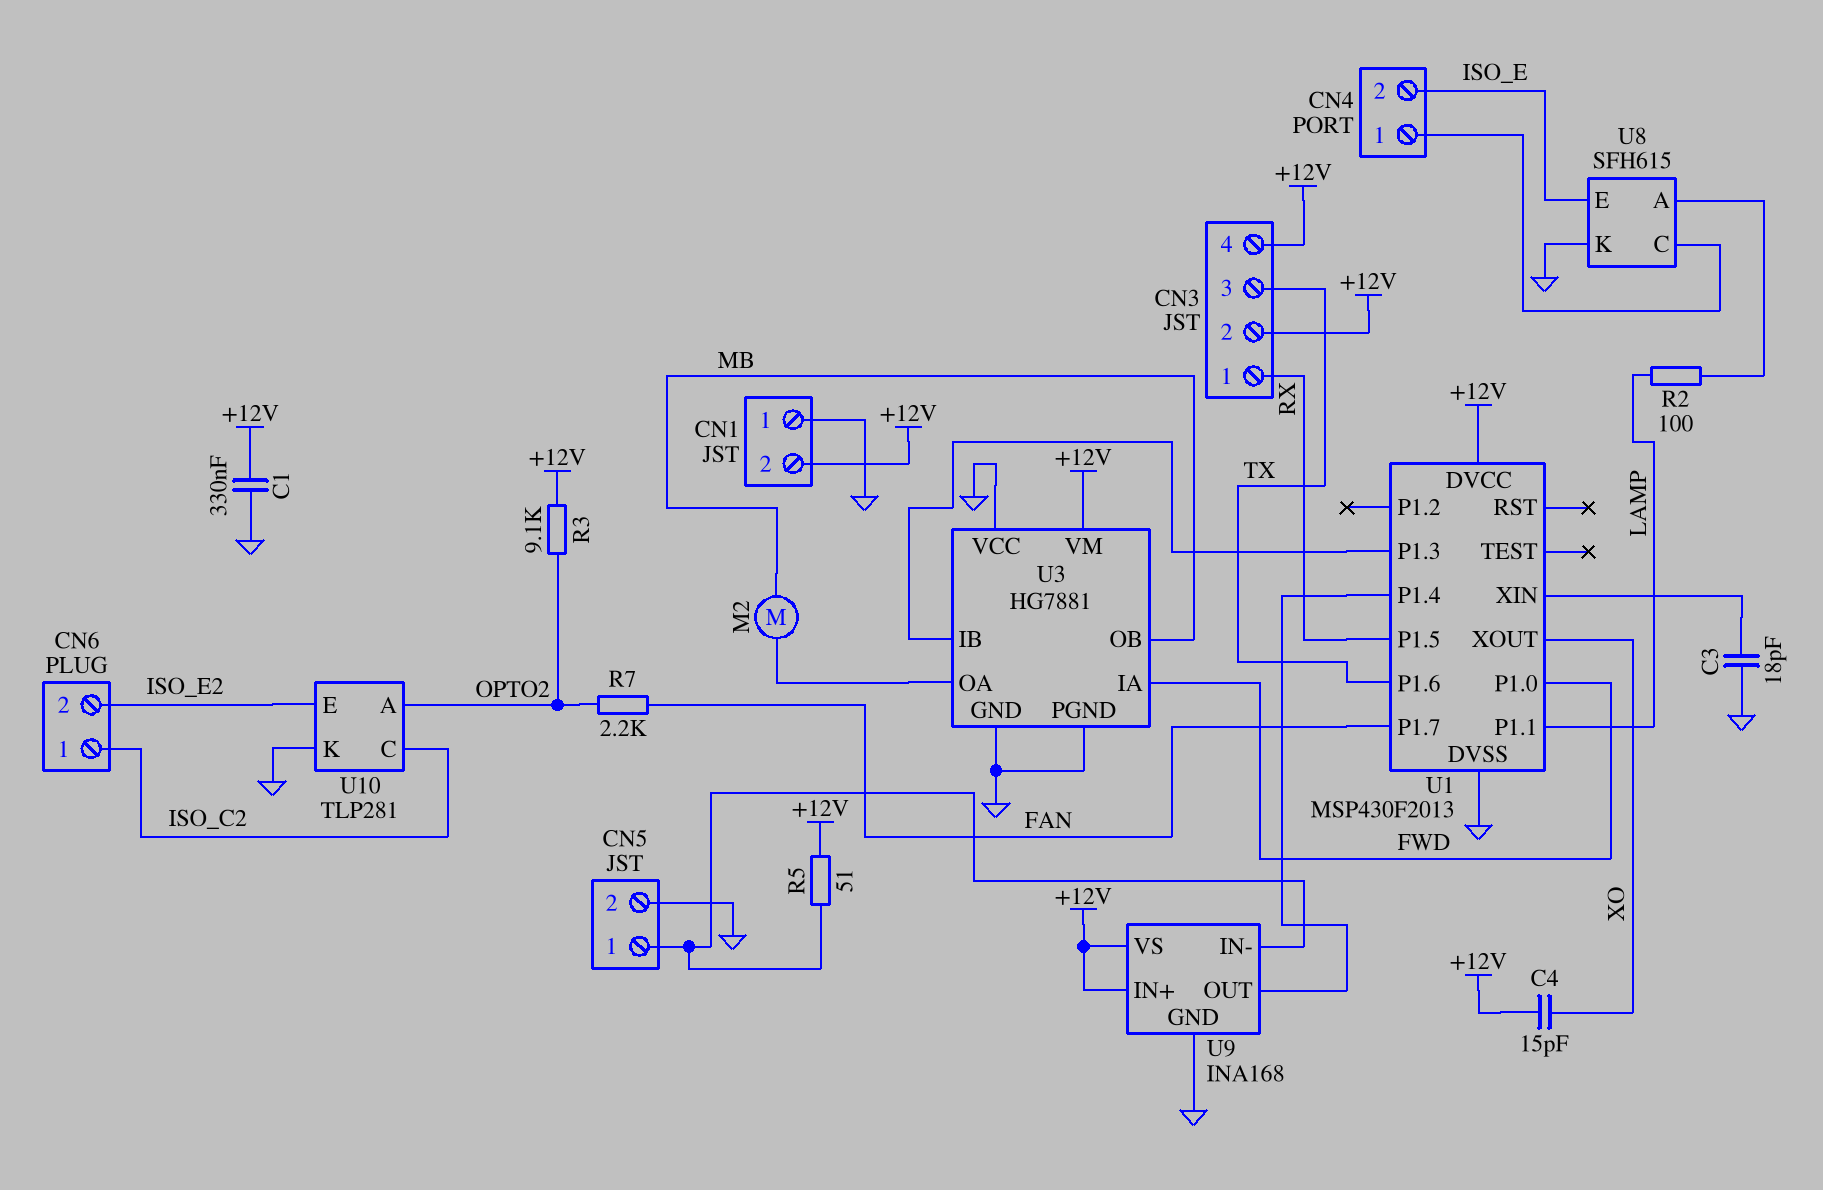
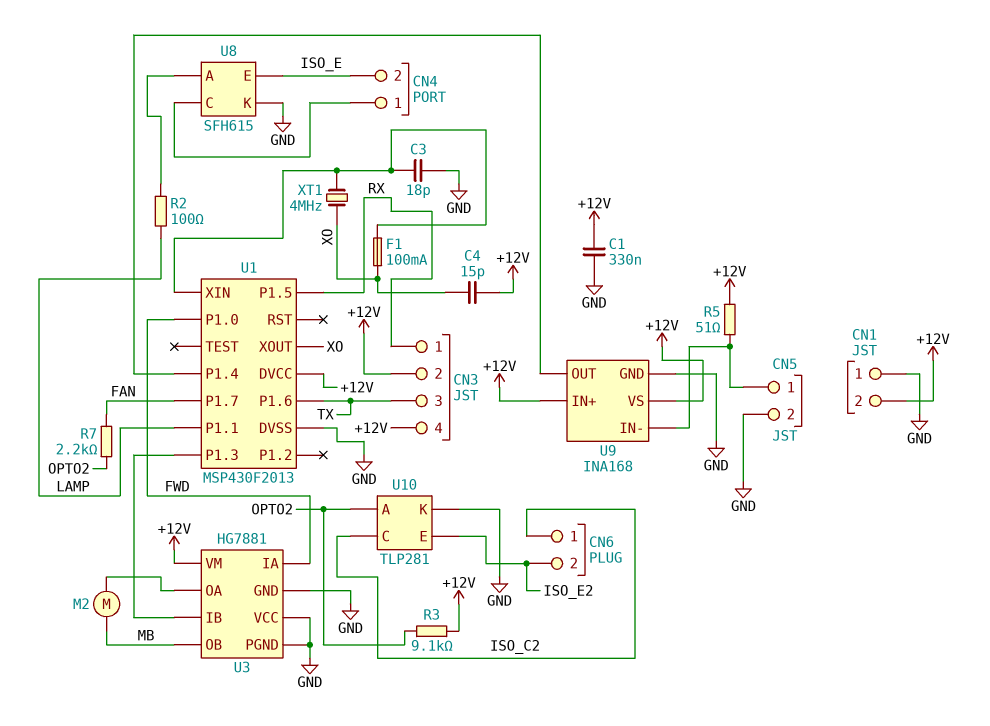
F1: none -> 100mA (U1/XIN, XO)
XT1: none -> 4MHz (U1/XIN, XO)

